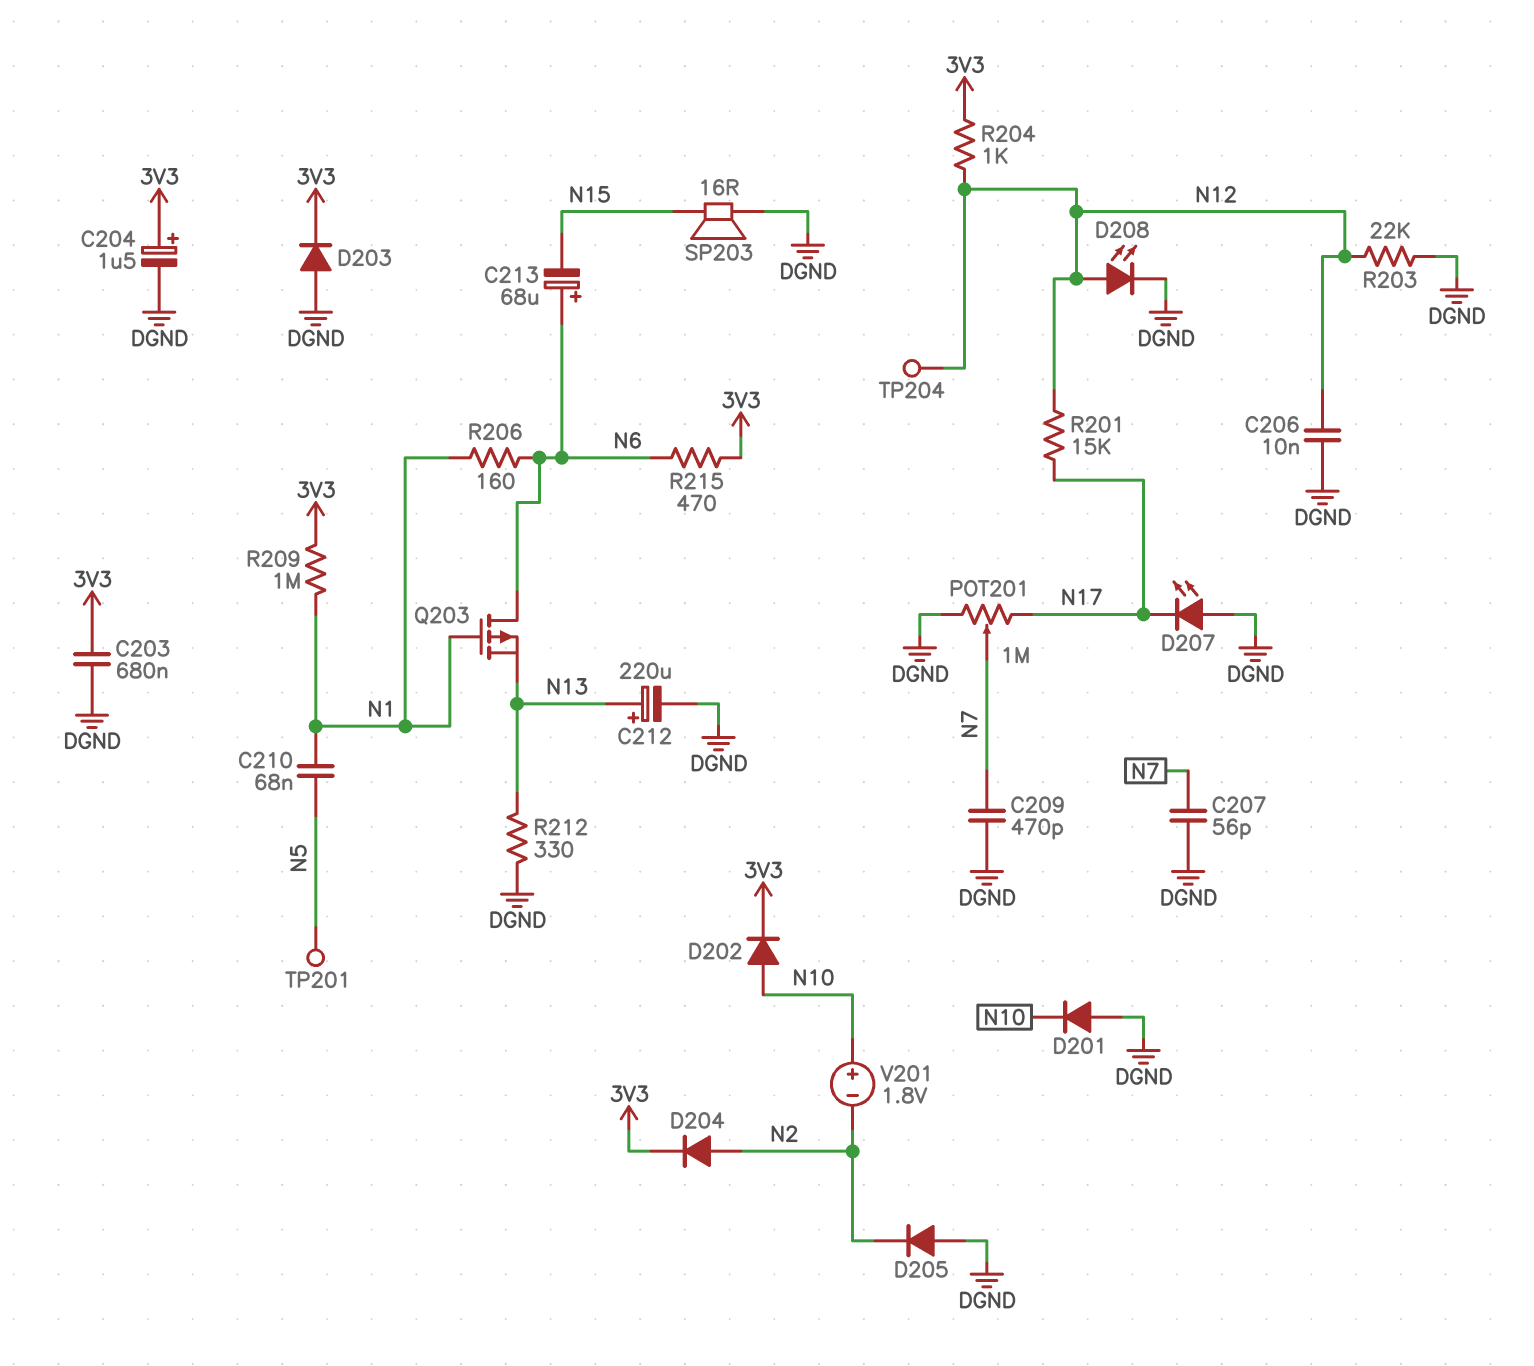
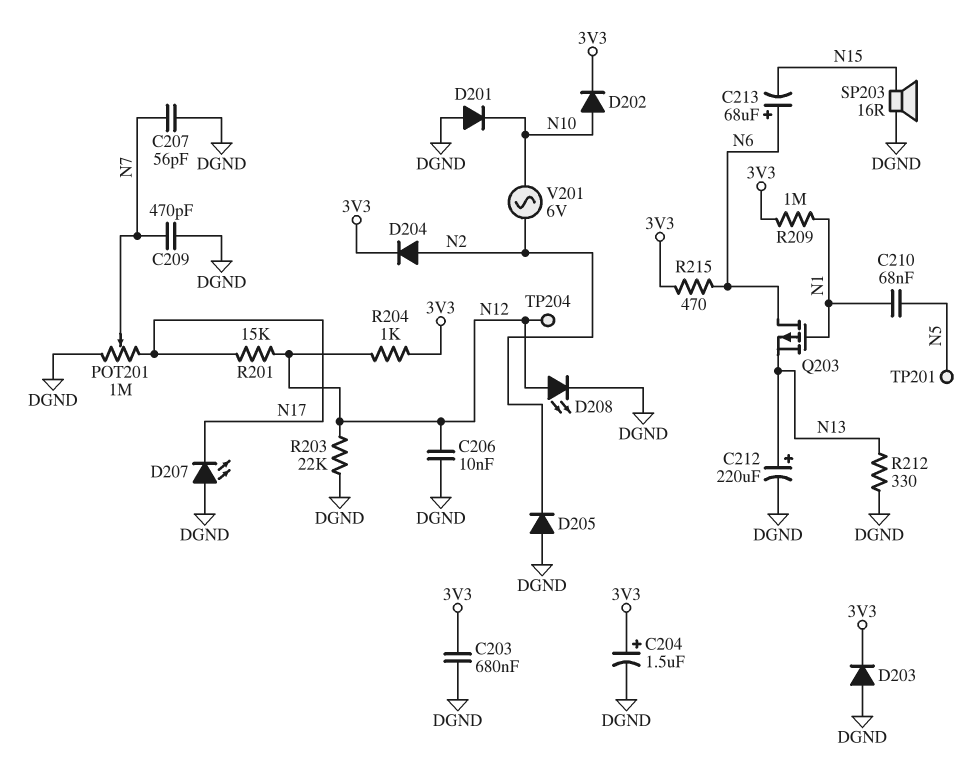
R206: 160 (N1, N6) -> none
V201: 1.8V (plus N10, minus N2) -> AC 6V (N2, N10)

